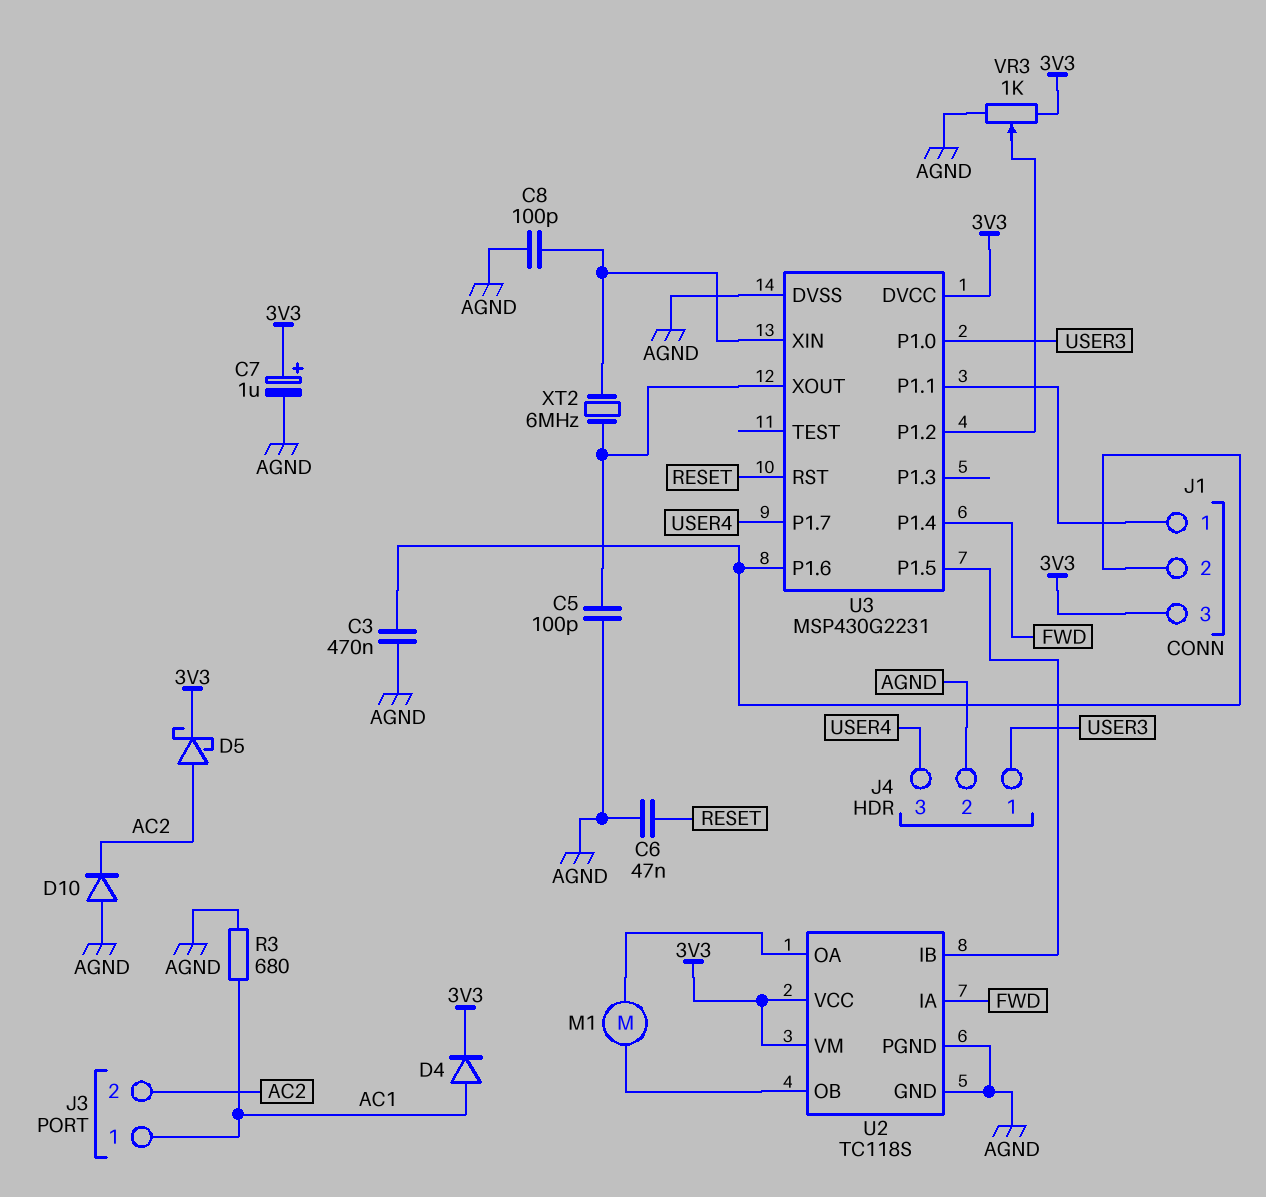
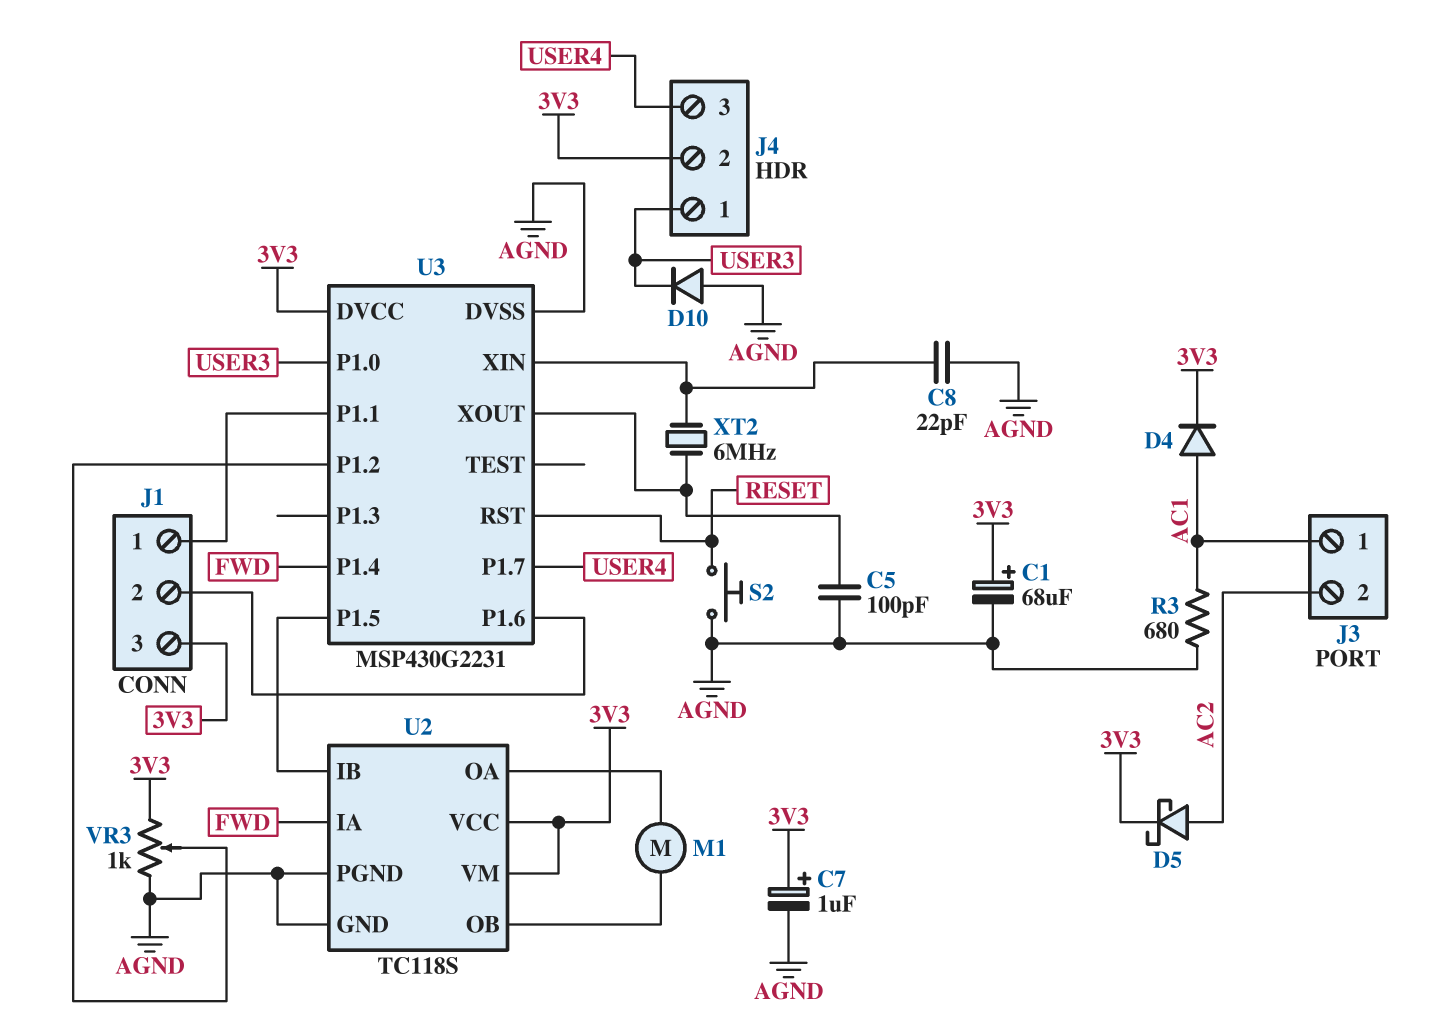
C1: none -> 68uF (plus 3V3, minus AGND)
C3: 470nF (AGND, J1/2) -> none
C6: 47nF (AGND, RESET) -> none
C8: 100pF (AGND, U3/XIN) -> 22pF (AGND, U3/XIN)
D10: diode (A AGND, K AC2) -> diode (A AGND, K USER3)
J4 pin 2: AGND -> 3V3
S2: none -> button (AGND, RESET)

